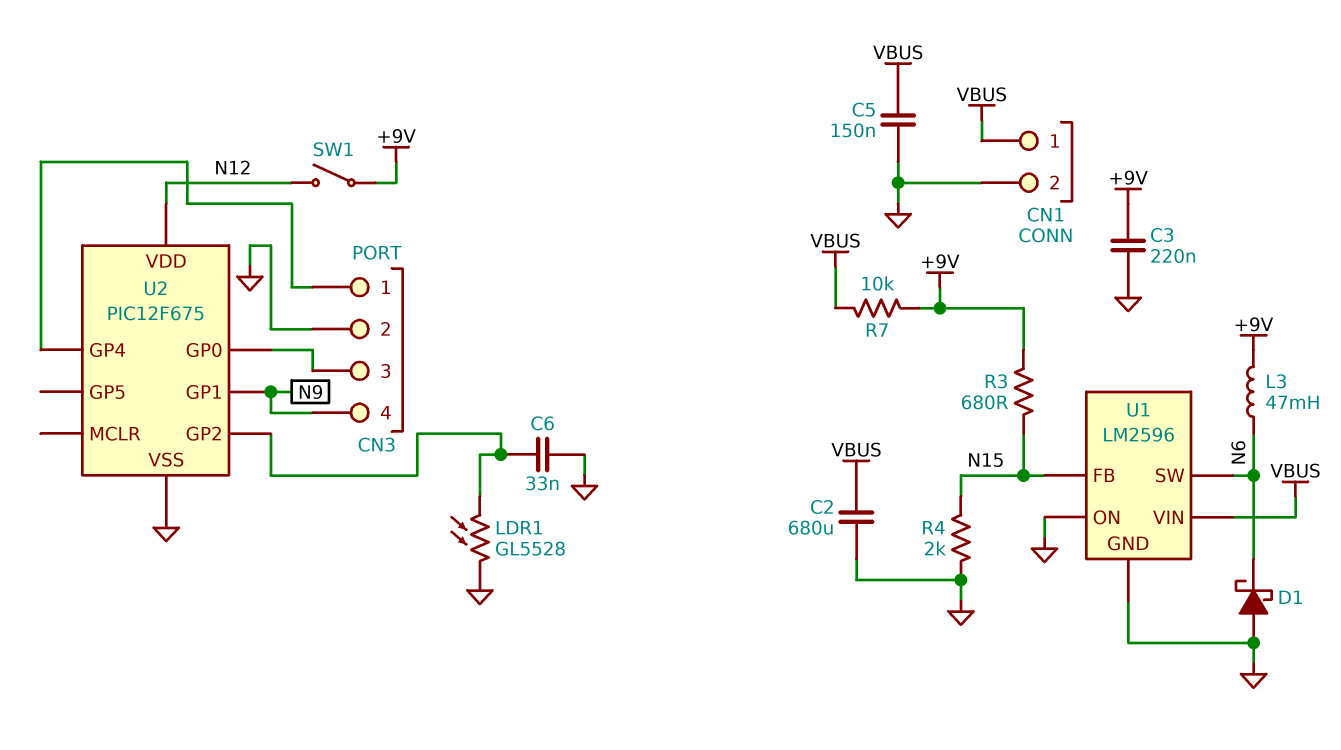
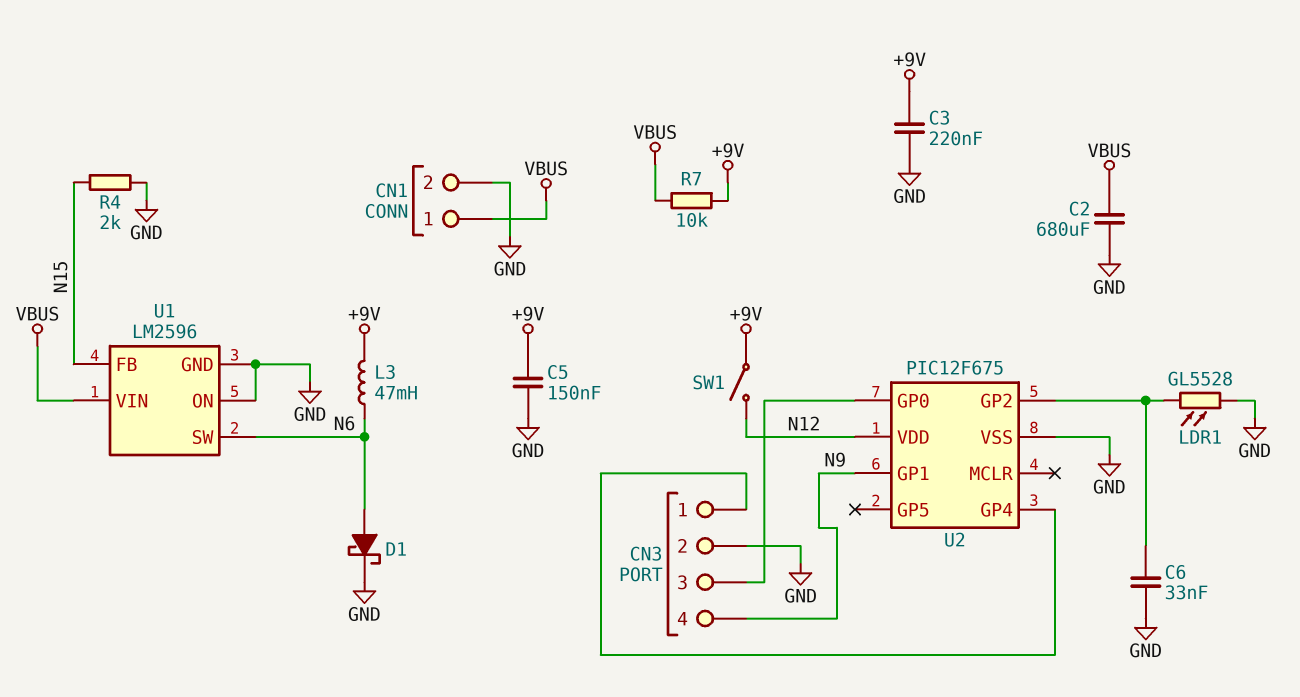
C5: 150nF (GND, VBUS) -> 150nF (+9V, GND)
D1: schottky (A GND, K N6) -> schottky (A N6, K GND)
R3: 680 (+9V, N15) -> none

